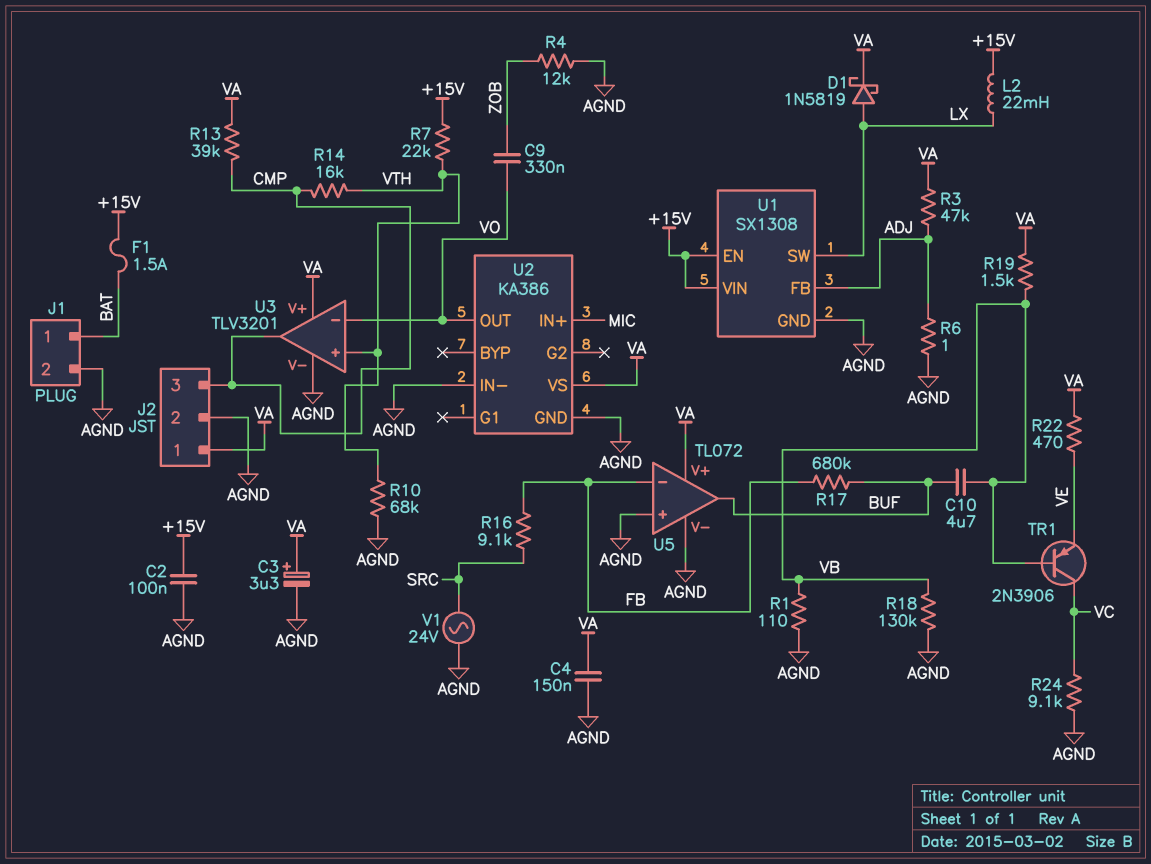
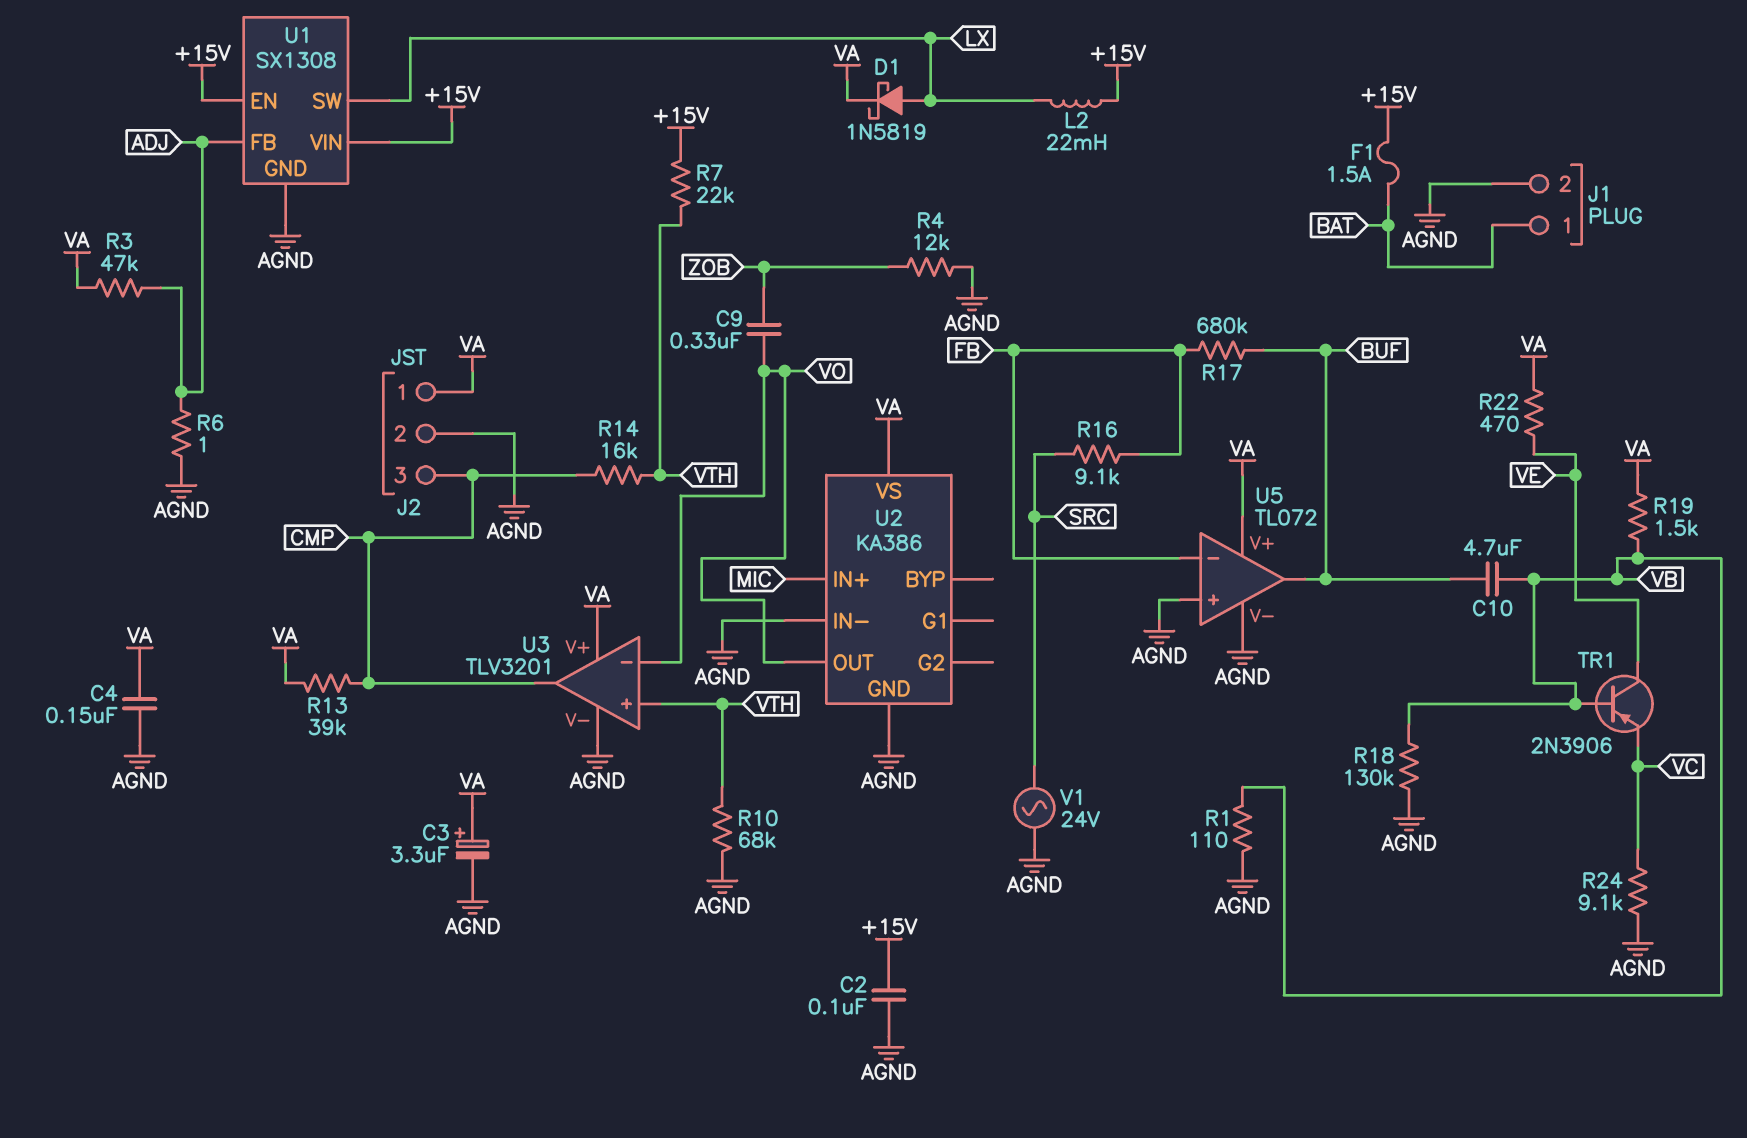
TR1: PNP 2N3906 (B VB, C VC, E VE) -> PNP 2N3906 (B VB, C VE, E VC)

